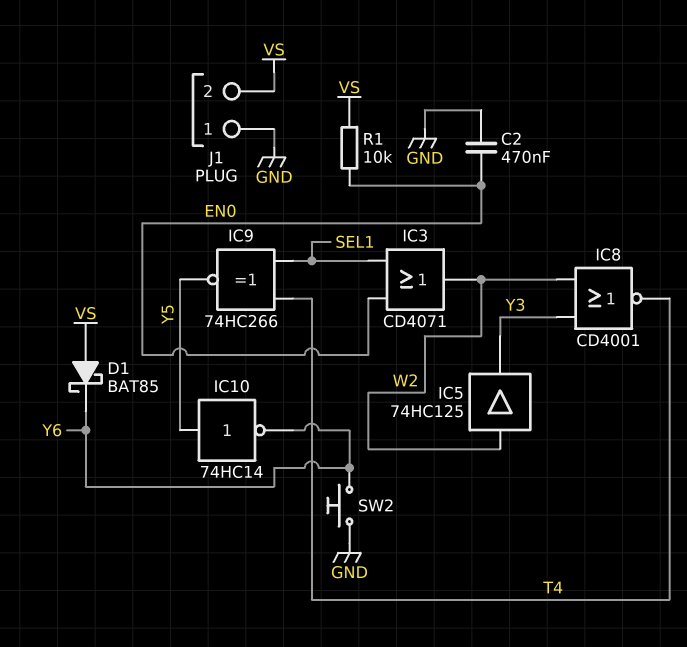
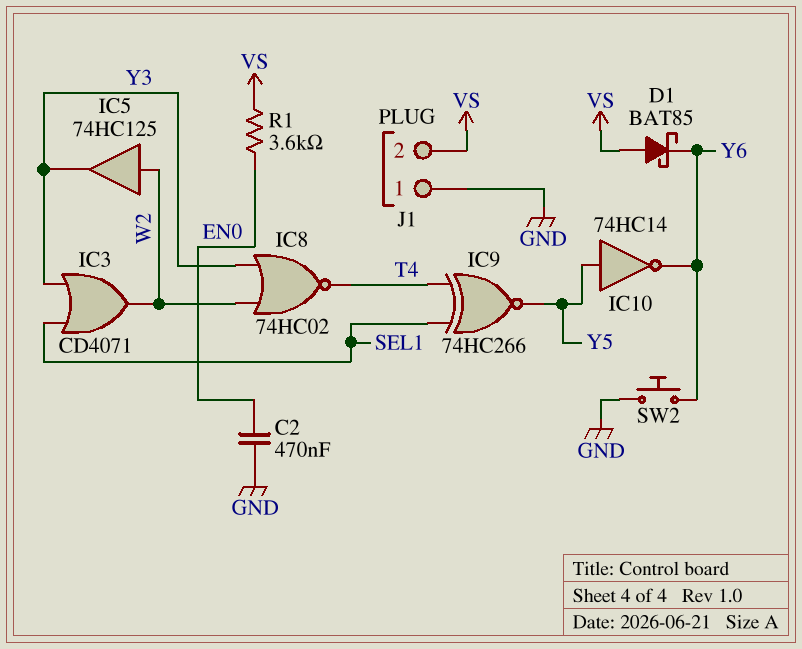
IC3: OR CD4071 (in EN0, in SEL1, out W2) -> OR CD4071 (in SEL1, in Y3, out W2)
IC8: NOR CD4001 (in W2, in Y3, out T4) -> NOR 74HC02 (in W2, in Y3, out T4)
R1: 10k (EN0, VS) -> 3.6k (EN0, VS)

